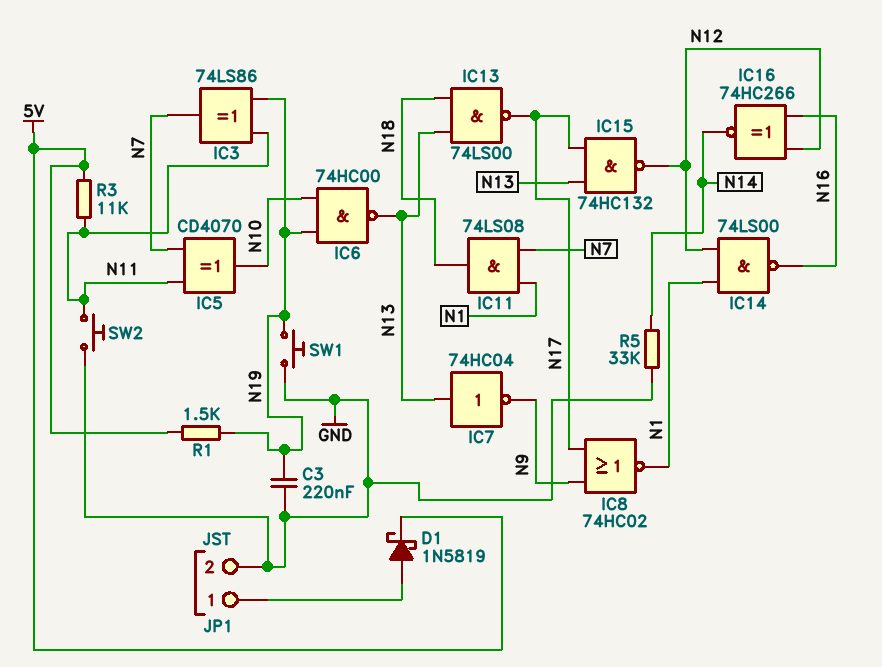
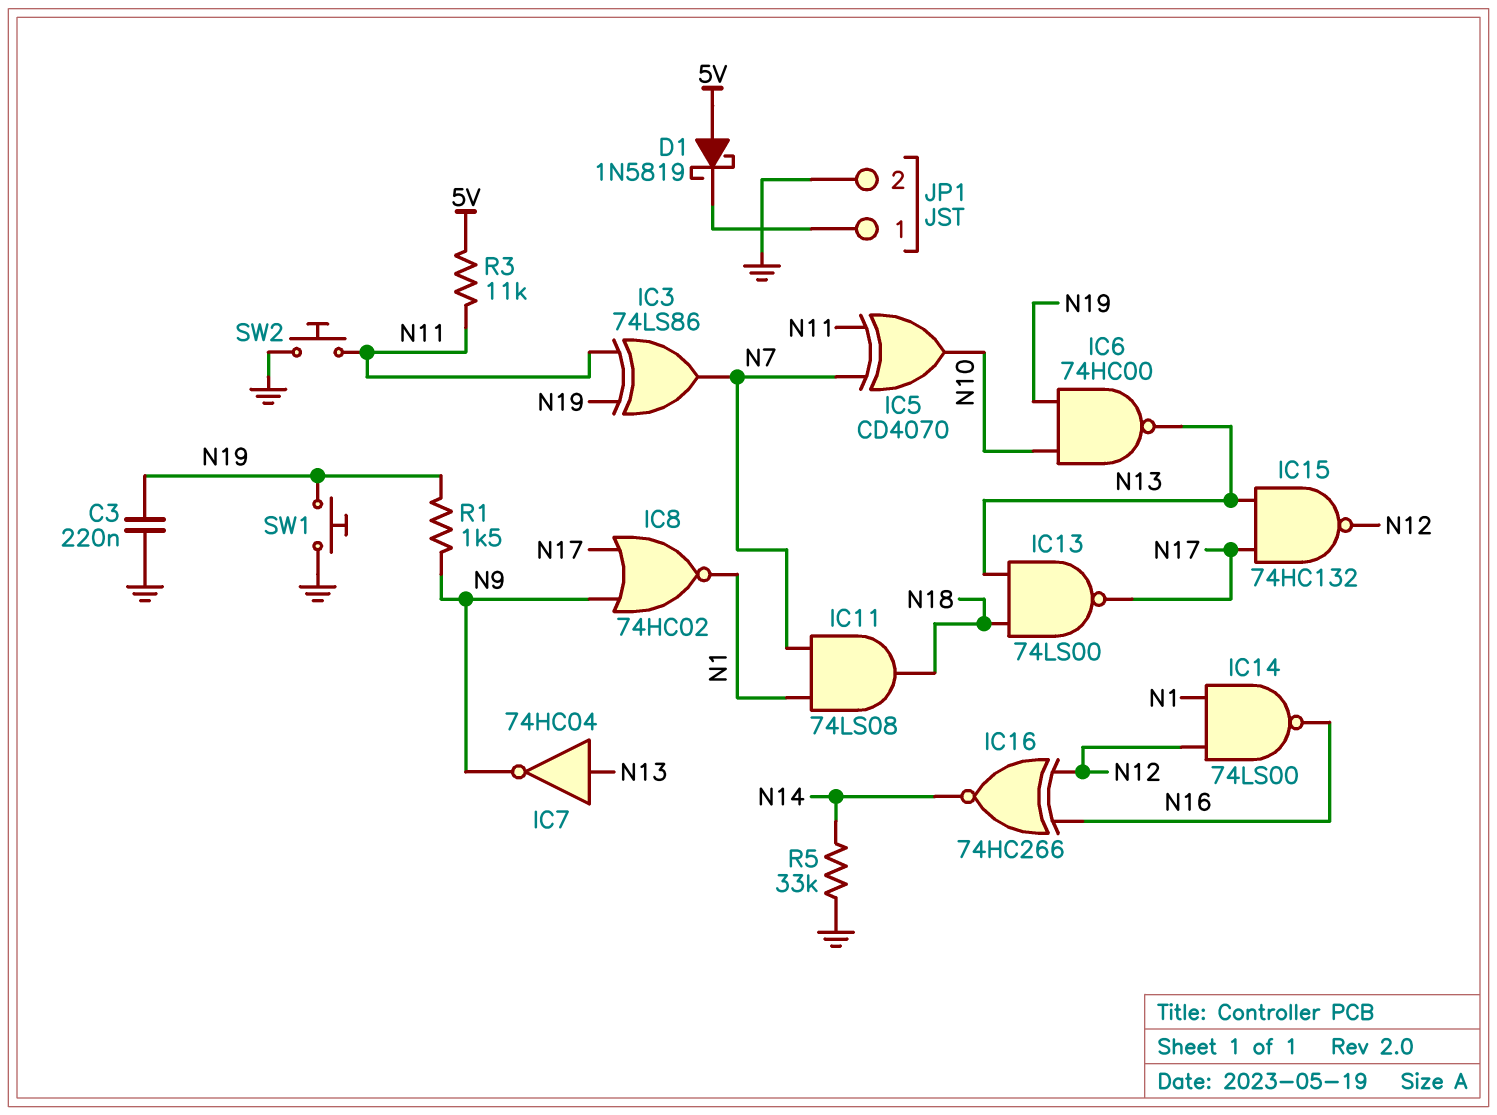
D1: schottky 1N5819 (A JP1/1, K 5V) -> schottky 1N5819 (A 5V, K JP1/1)
R1: 1.5k (5V, N19) -> 1.5k (N9, N19)

